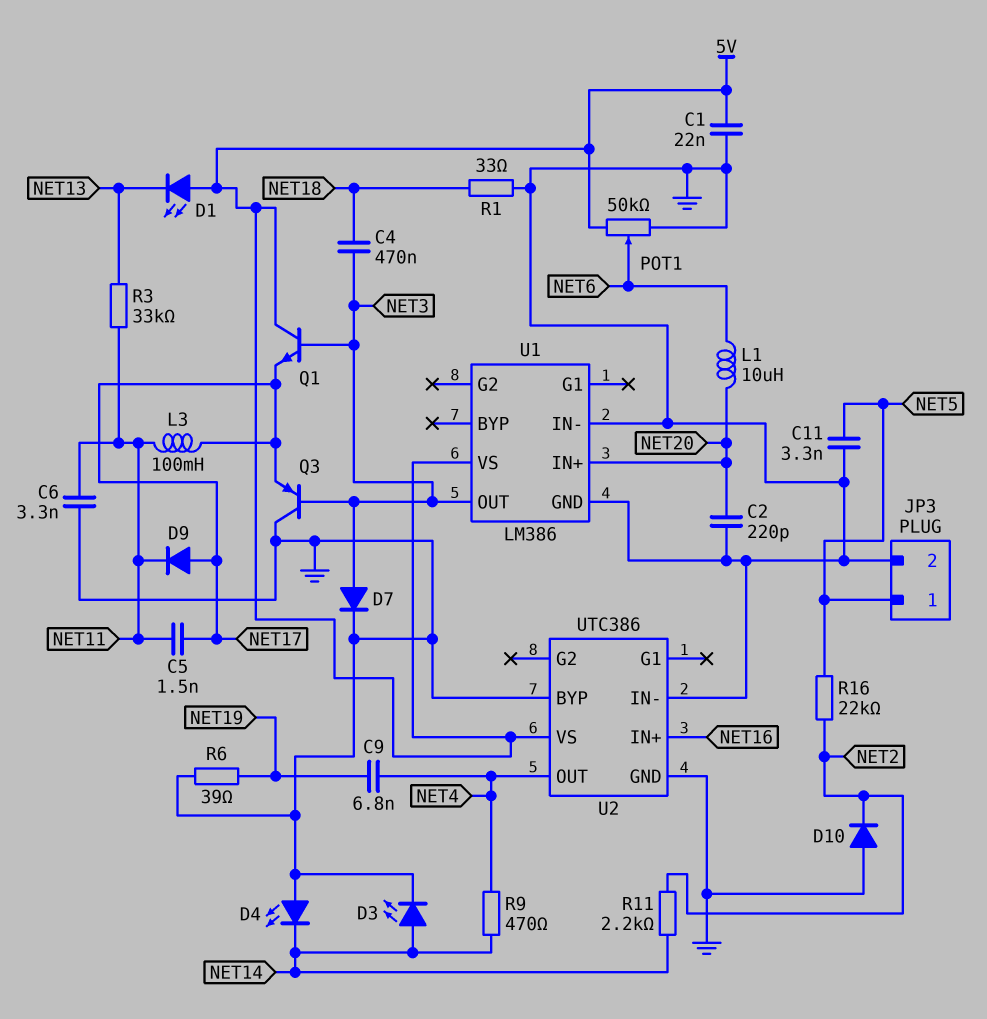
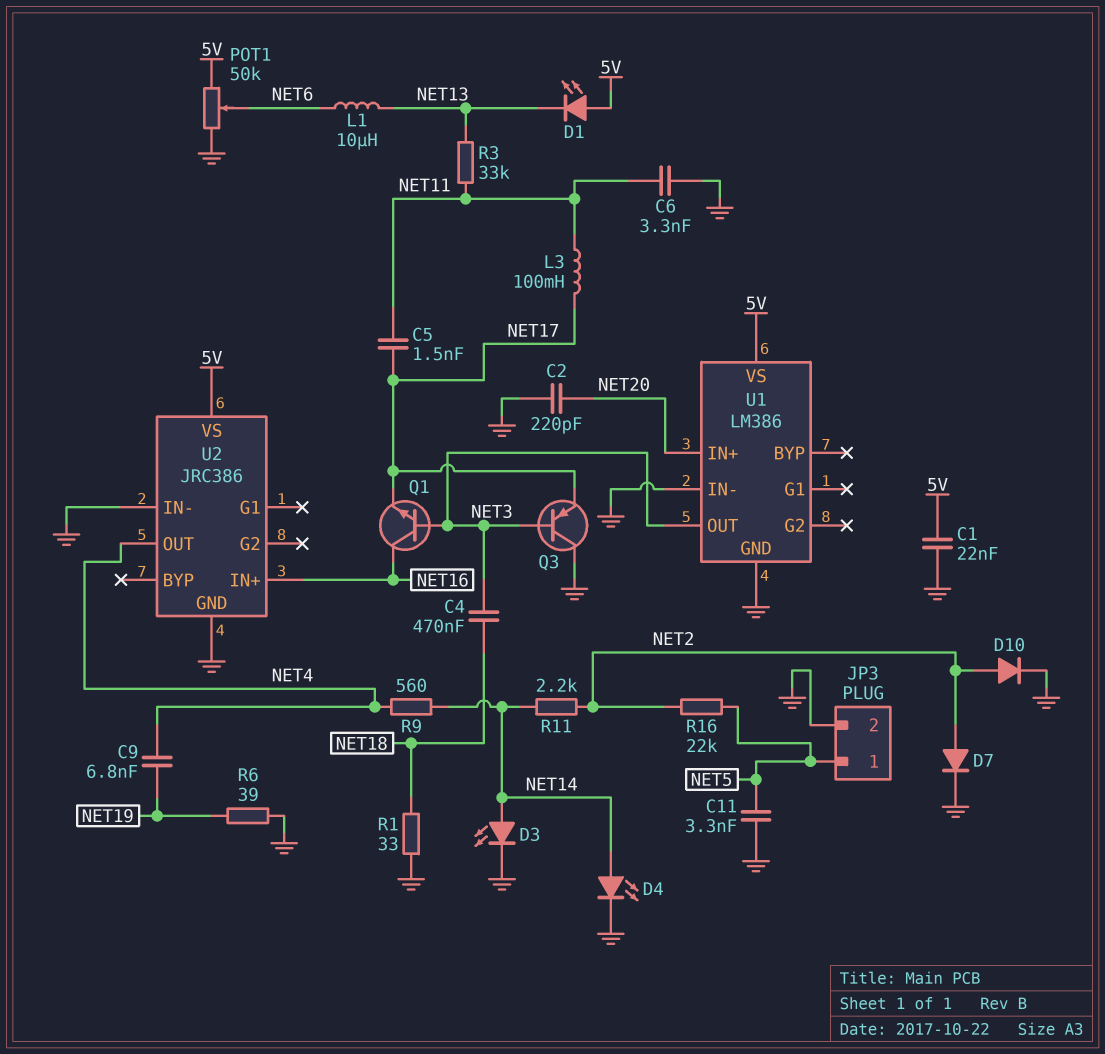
D4: LED (A GND, K NET14) -> LED (A NET14, K GND)
D7: diode (A NET3, K GND) -> diode (A NET2, K GND)
D9: diode (A NET17, K NET11) -> none
D10: diode (A GND, K NET2) -> diode (A NET2, K GND)
L1: 10uH (NET6, NET20) -> 10uH (NET6, NET13)
Q1: NPN (B NET3, C 5V, E NET17) -> NPN (B NET3, C NET16, E NET17)
R9: 470 (NET4, NET14) -> 560 (NET4, NET14)
U2: UTC386 -> JRC386
U2 pin BYP: GND -> none

